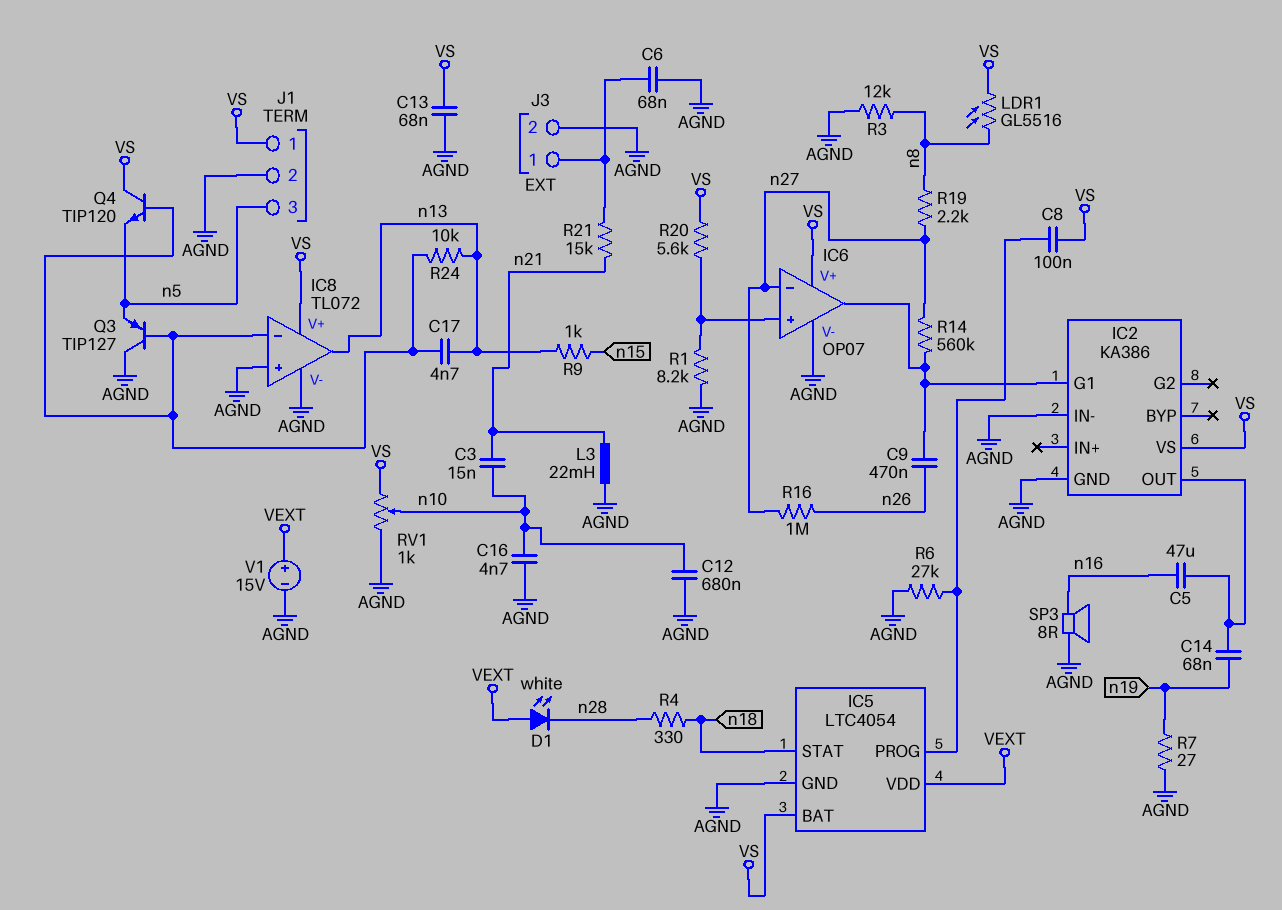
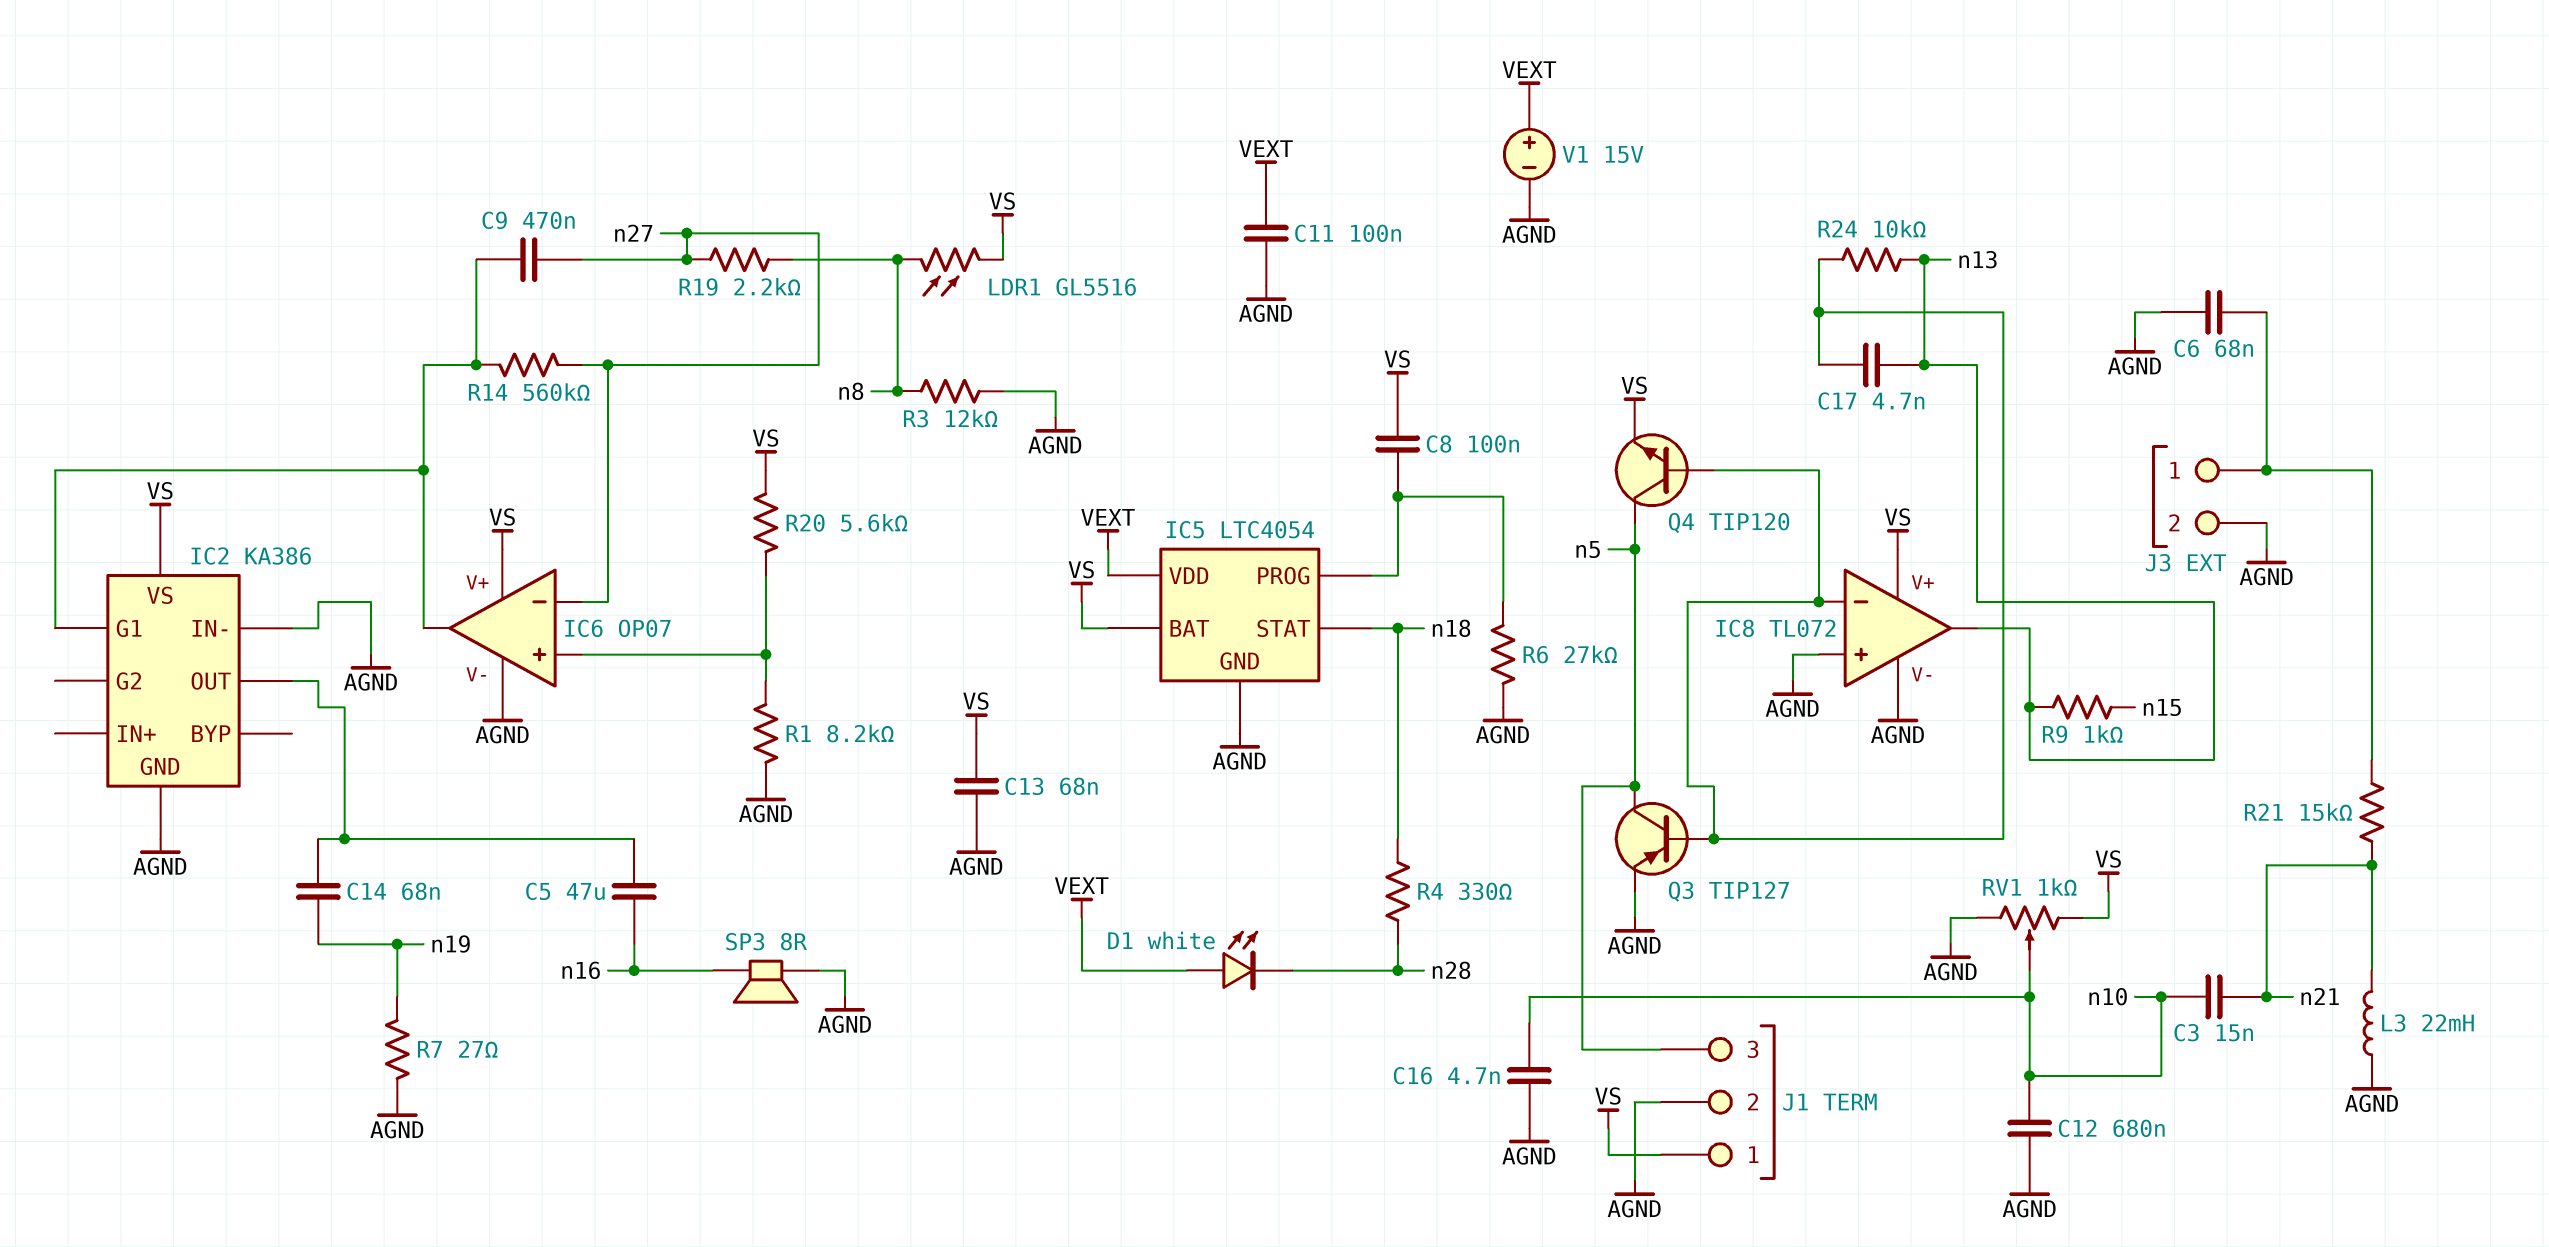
C9: 470nF (IC2/G1, n26) -> 470nF (IC2/G1, n27)
C11: none -> 100nF (AGND, VEXT)
Q3: PNP TIP127 (B IC8/in-, C AGND, E n5) -> PNP TIP127 (B IC8/in-, C n5, E AGND)
Q4: NPN TIP120 (B IC8/in-, C VS, E n5) -> NPN TIP120 (B IC8/in-, C n5, E VS)
R16: 1M (n26, n27) -> none

